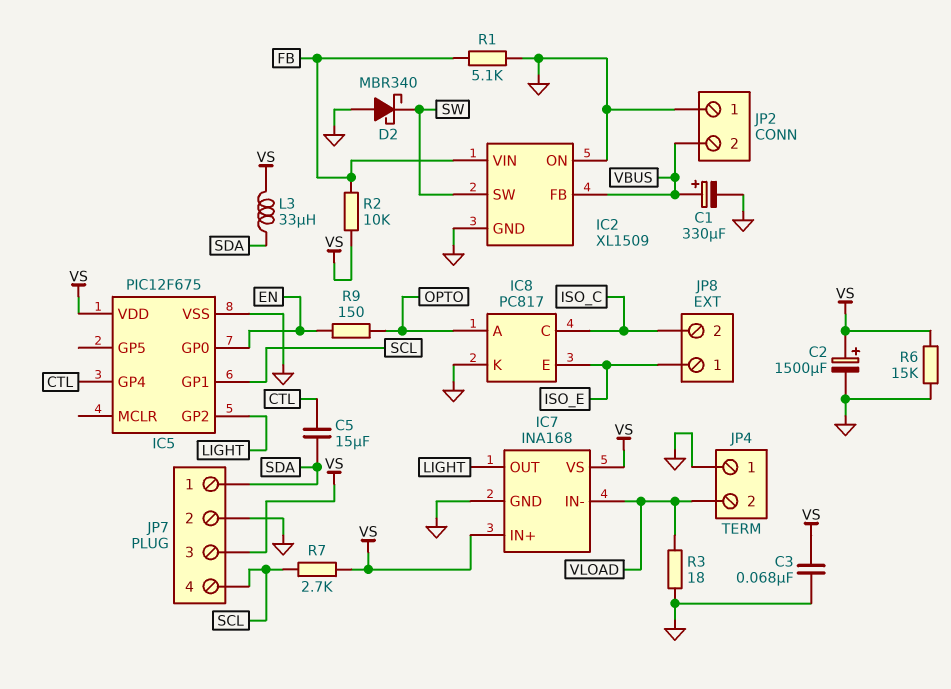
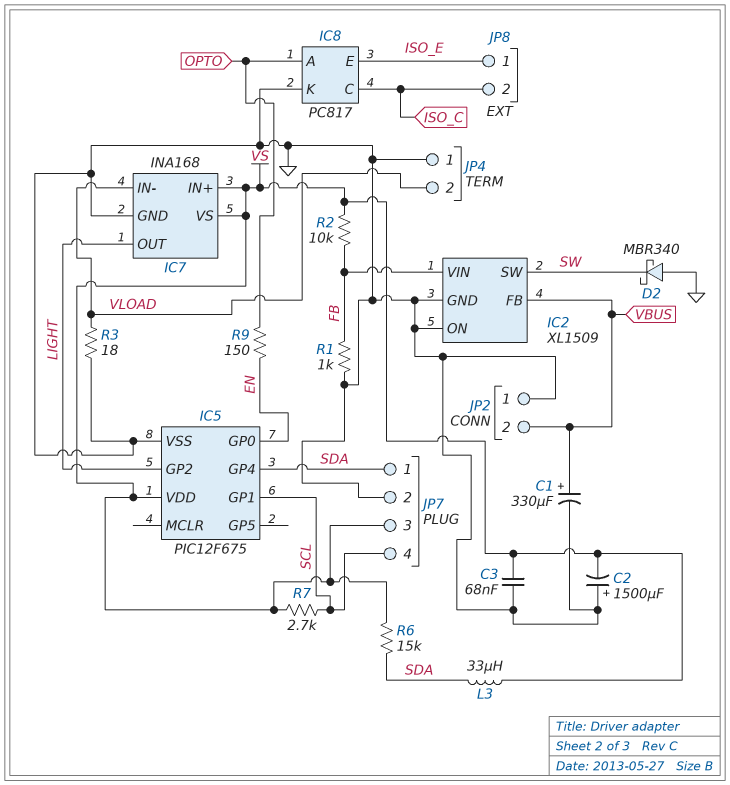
C2: 1500uF (plus VS, minus GND) -> 1500uF (plus GND, minus VS)
C5: 15uF (CTL, SDA) -> none
IC5 pin GP4: CTL -> SDA
R1: 5.1k (FB, GND) -> 1k (FB, GND)
R6: 15k (GND, VS) -> 15k (SDA, VS)

